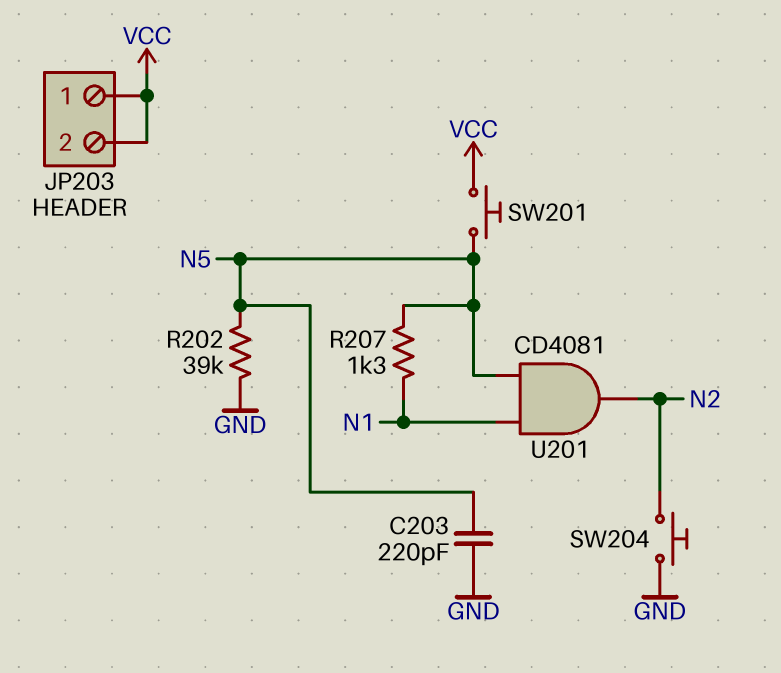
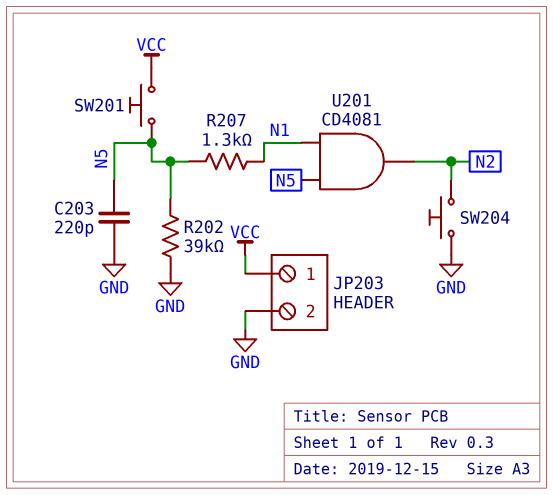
JP203 pin 2: VCC -> GND

